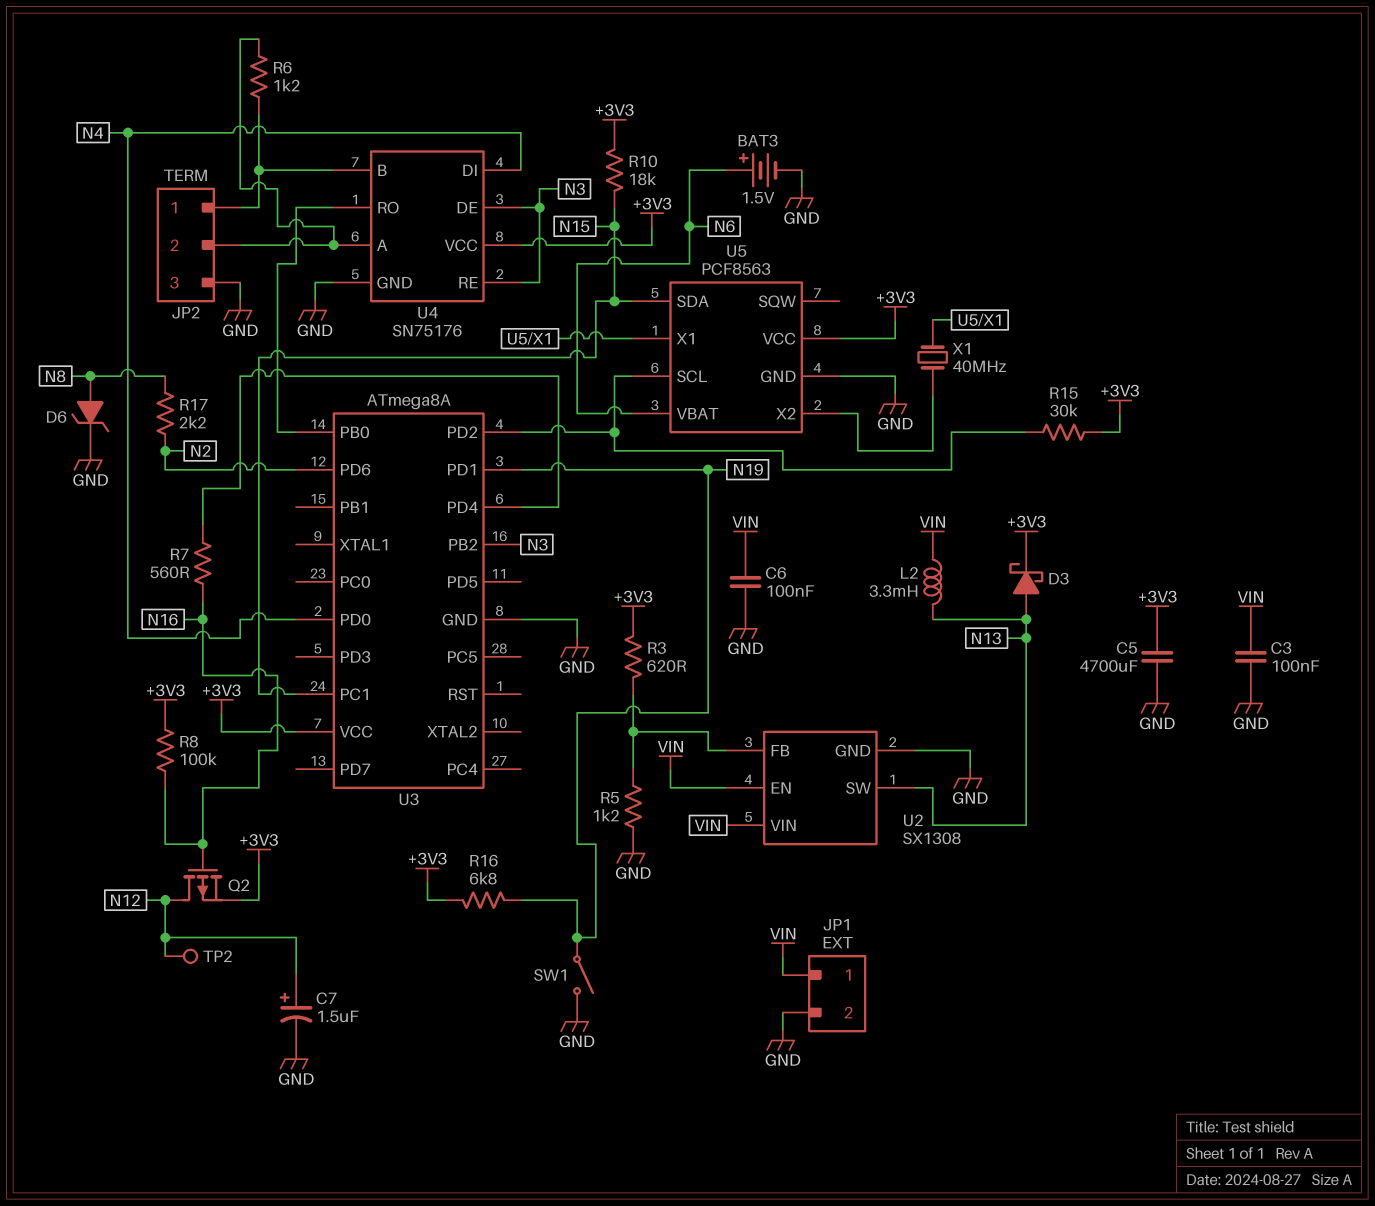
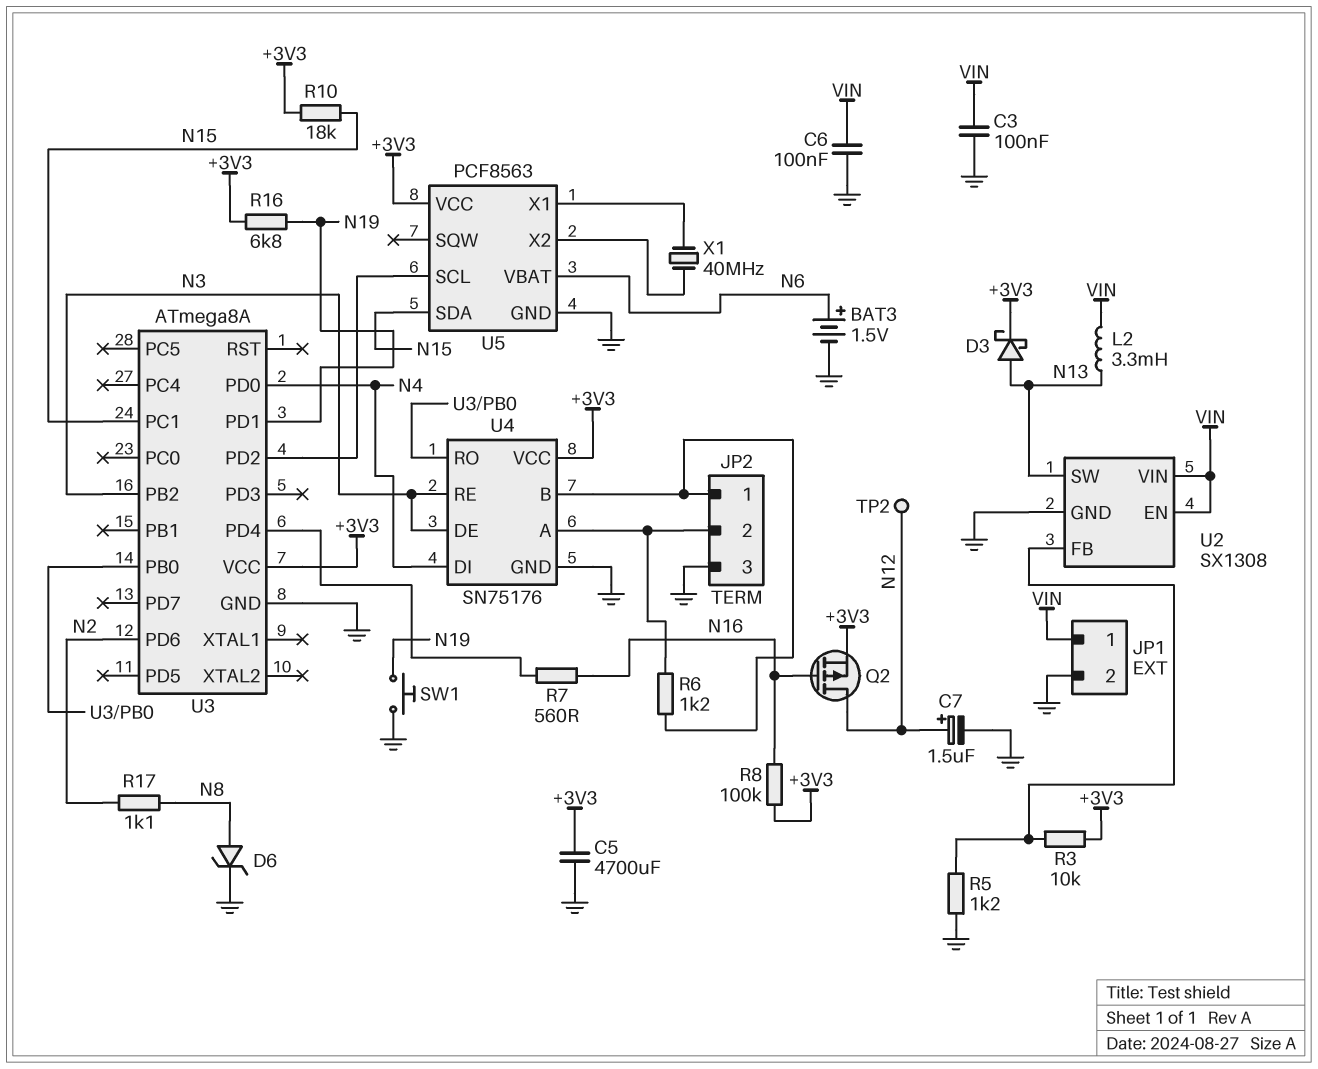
R3: 620 (+3V3, U2/FB) -> 10k (+3V3, U2/FB)
R15: 30k (+3V3, U3/PD2) -> none
R17: 2.2k (N2, N8) -> 1.1k (N2, N8)
SW1: switch (GND, N19) -> button (GND, N19)

